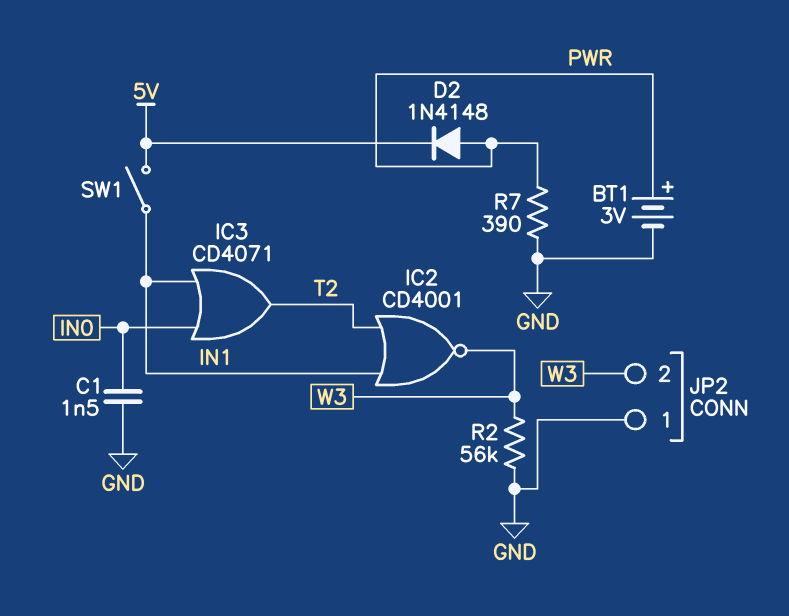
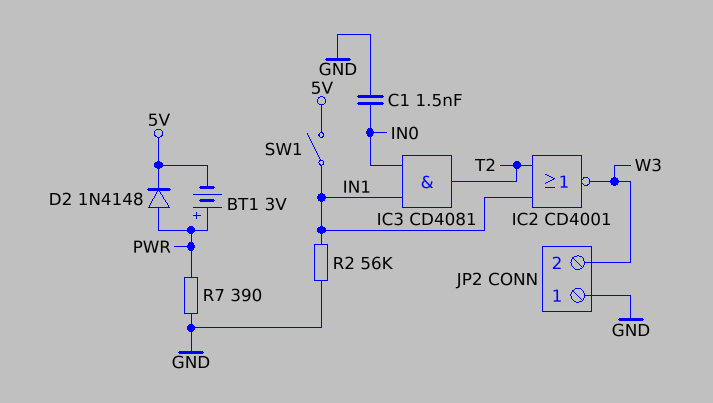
BT1: 3V (plus PWR, minus GND) -> 3V (plus PWR, minus 5V)
IC3: OR CD4071 (in IN0, in IN1, out T2) -> AND CD4081 (in IN0, in IN1, out T2)
R2: 56k (GND, W3) -> 56k (GND, IN1)

